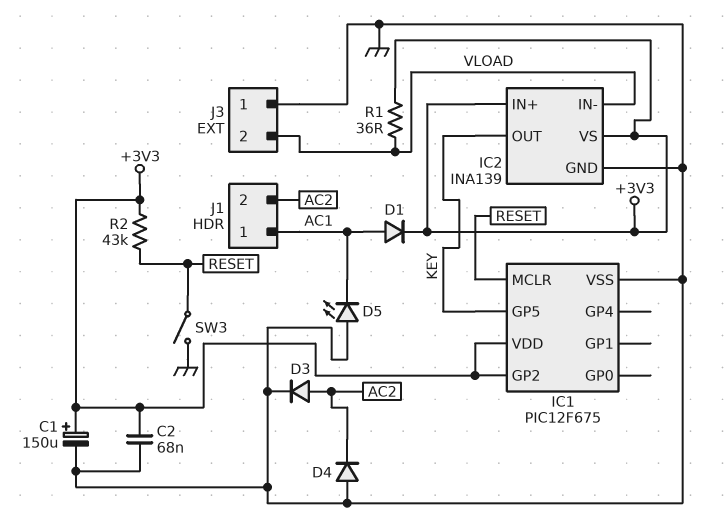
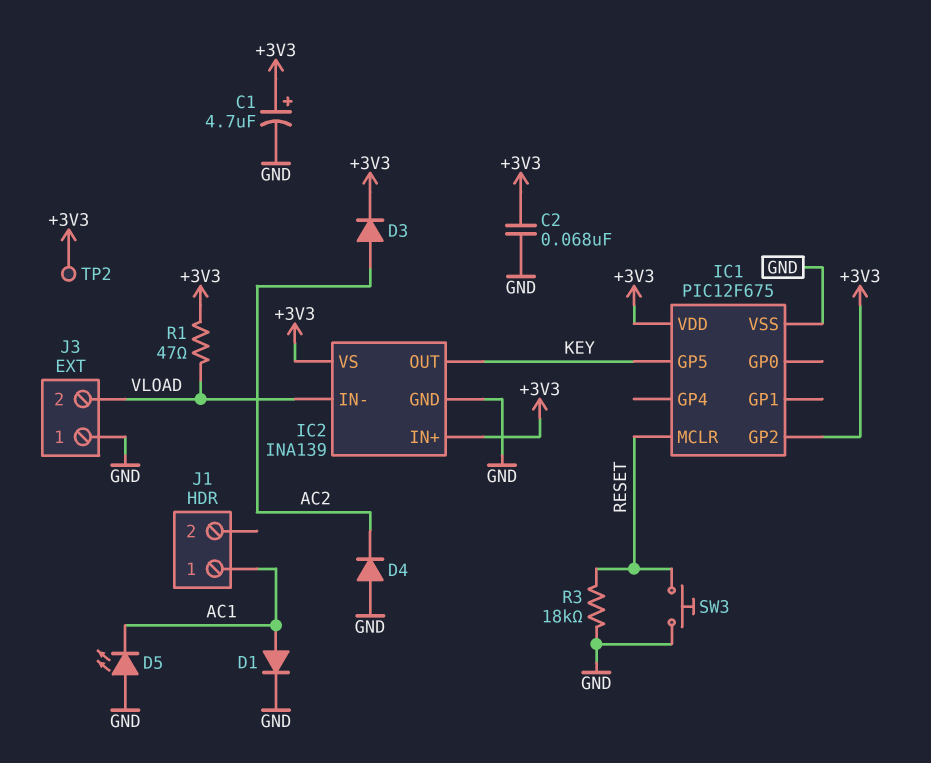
C1: 150uF (plus +3V3, minus GND) -> 4.7uF (plus +3V3, minus GND)
D1: diode (A AC1, K +3V3) -> diode (A AC1, K GND)
D3: diode (A AC2, K GND) -> diode (A AC2, K +3V3)
J1 pin 2: AC2 -> none
R1: 36 (+3V3, VLOAD) -> 47 (+3V3, VLOAD)
R2: 43k (+3V3, RESET) -> none
R3: none -> 18k (GND, RESET)
SW3: switch (GND, RESET) -> button (GND, RESET)
TP2: none -> test point (+3V3)

